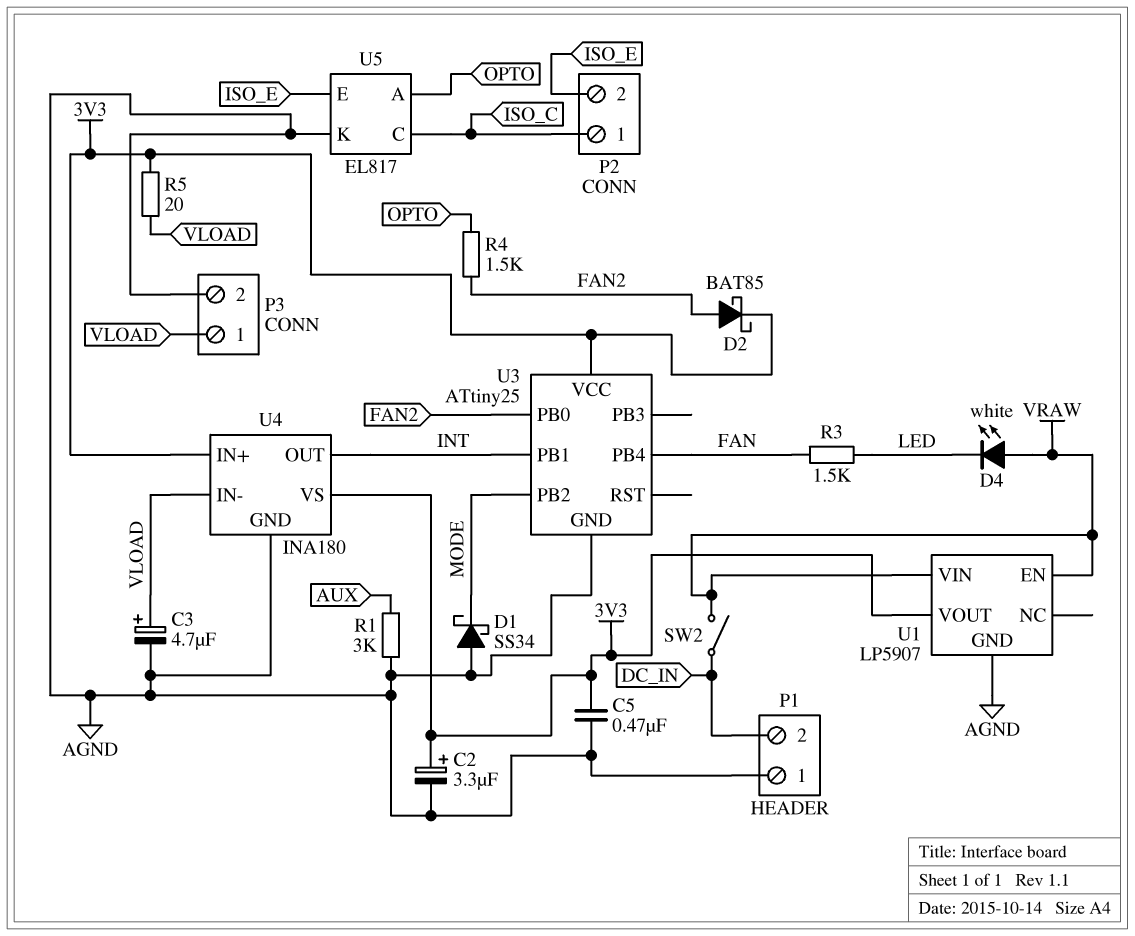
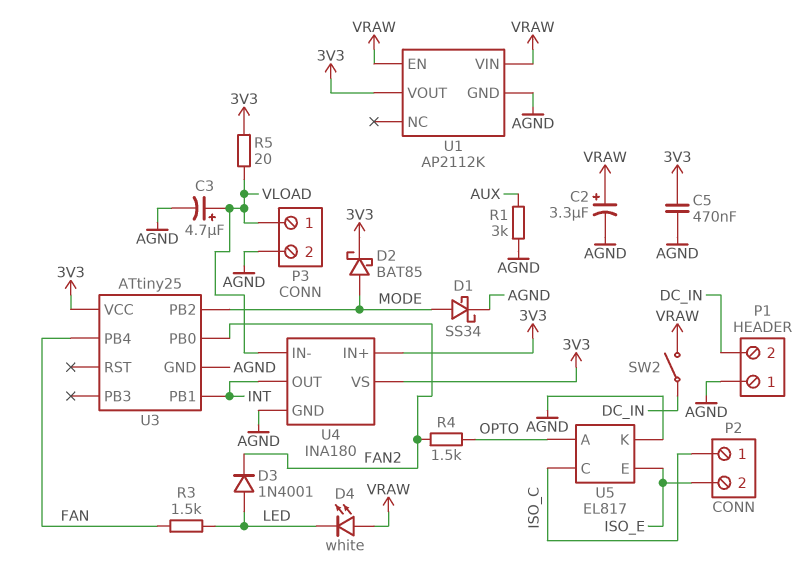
C2: 3.3uF (plus 3V3, minus AGND) -> 3.3uF (plus VRAW, minus AGND)
D1: schottky SS34 (A AGND, K MODE) -> schottky SS34 (A MODE, K AGND)
D2: schottky BAT85 (A FAN2, K 3V3) -> schottky BAT85 (A MODE, K 3V3)
D3: none -> diode 1N4001 (A LED, K FAN2)
U1: LP5907 -> AP2112K

